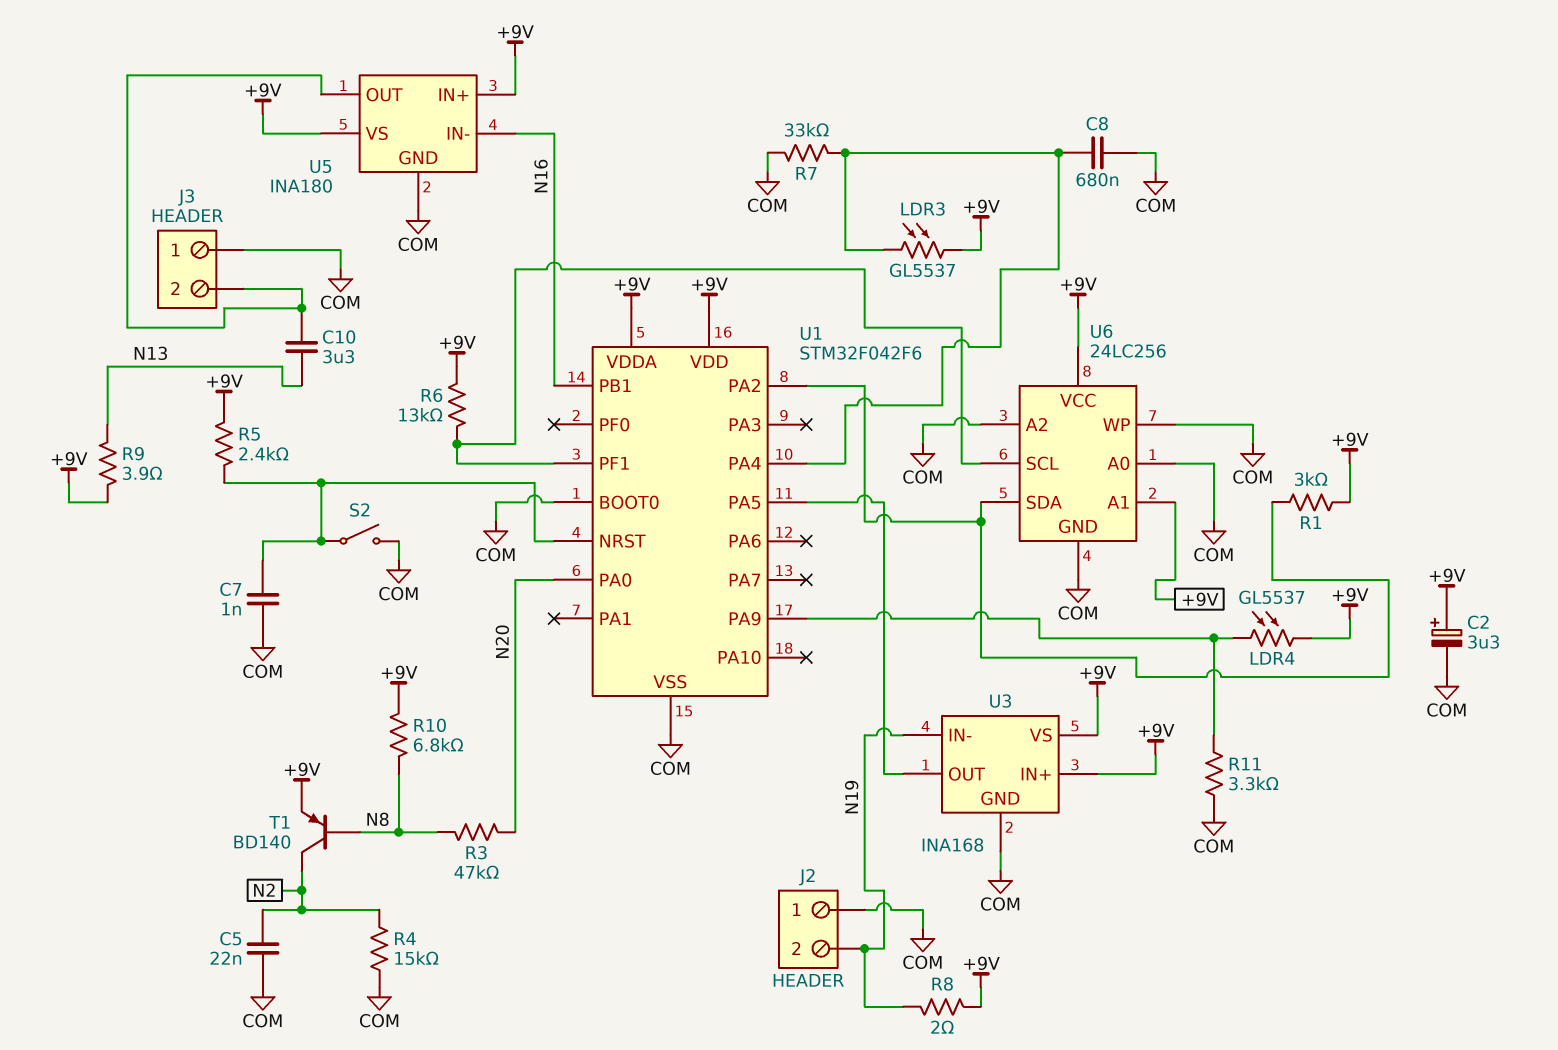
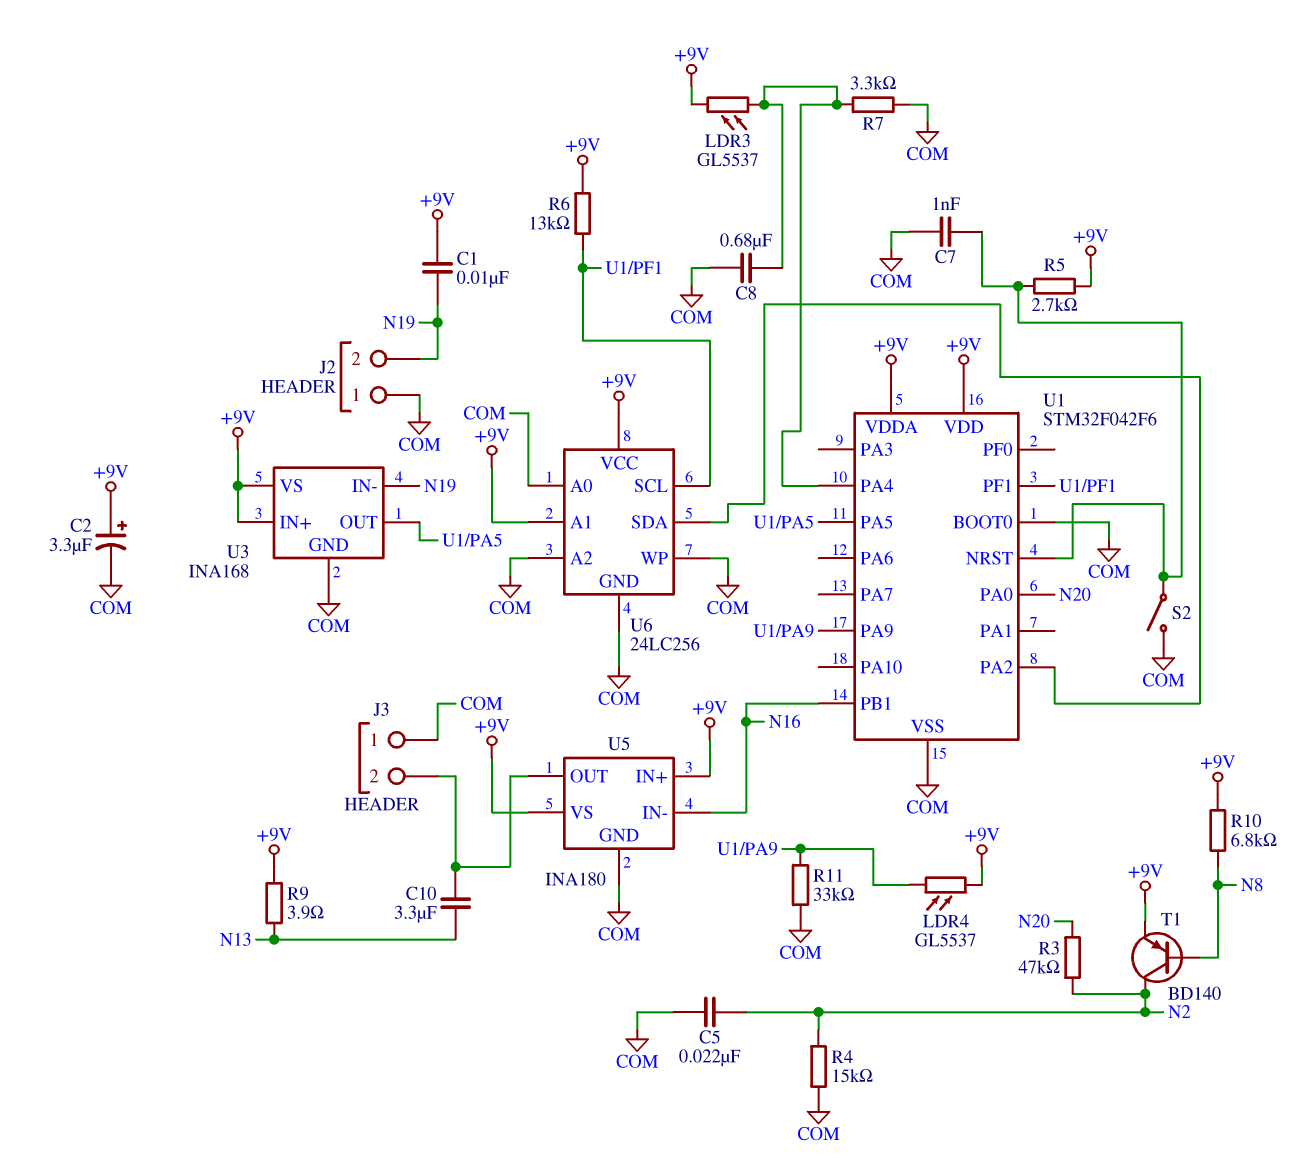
C1: none -> 10nF (+9V, N19)
R1: 3k (+9V, U1/PA2) -> none
R3: 47k (N8, N20) -> 47k (N2, N20)
R5: 2.4k (+9V, U1/NRST) -> 2.7k (+9V, U1/NRST)
R7: 33k (COM, U1/PA4) -> 3.3k (COM, U1/PA4)
R8: 2 (+9V, N19) -> none
R11: 3.3k (COM, U1/PA9) -> 33k (COM, U1/PA9)

